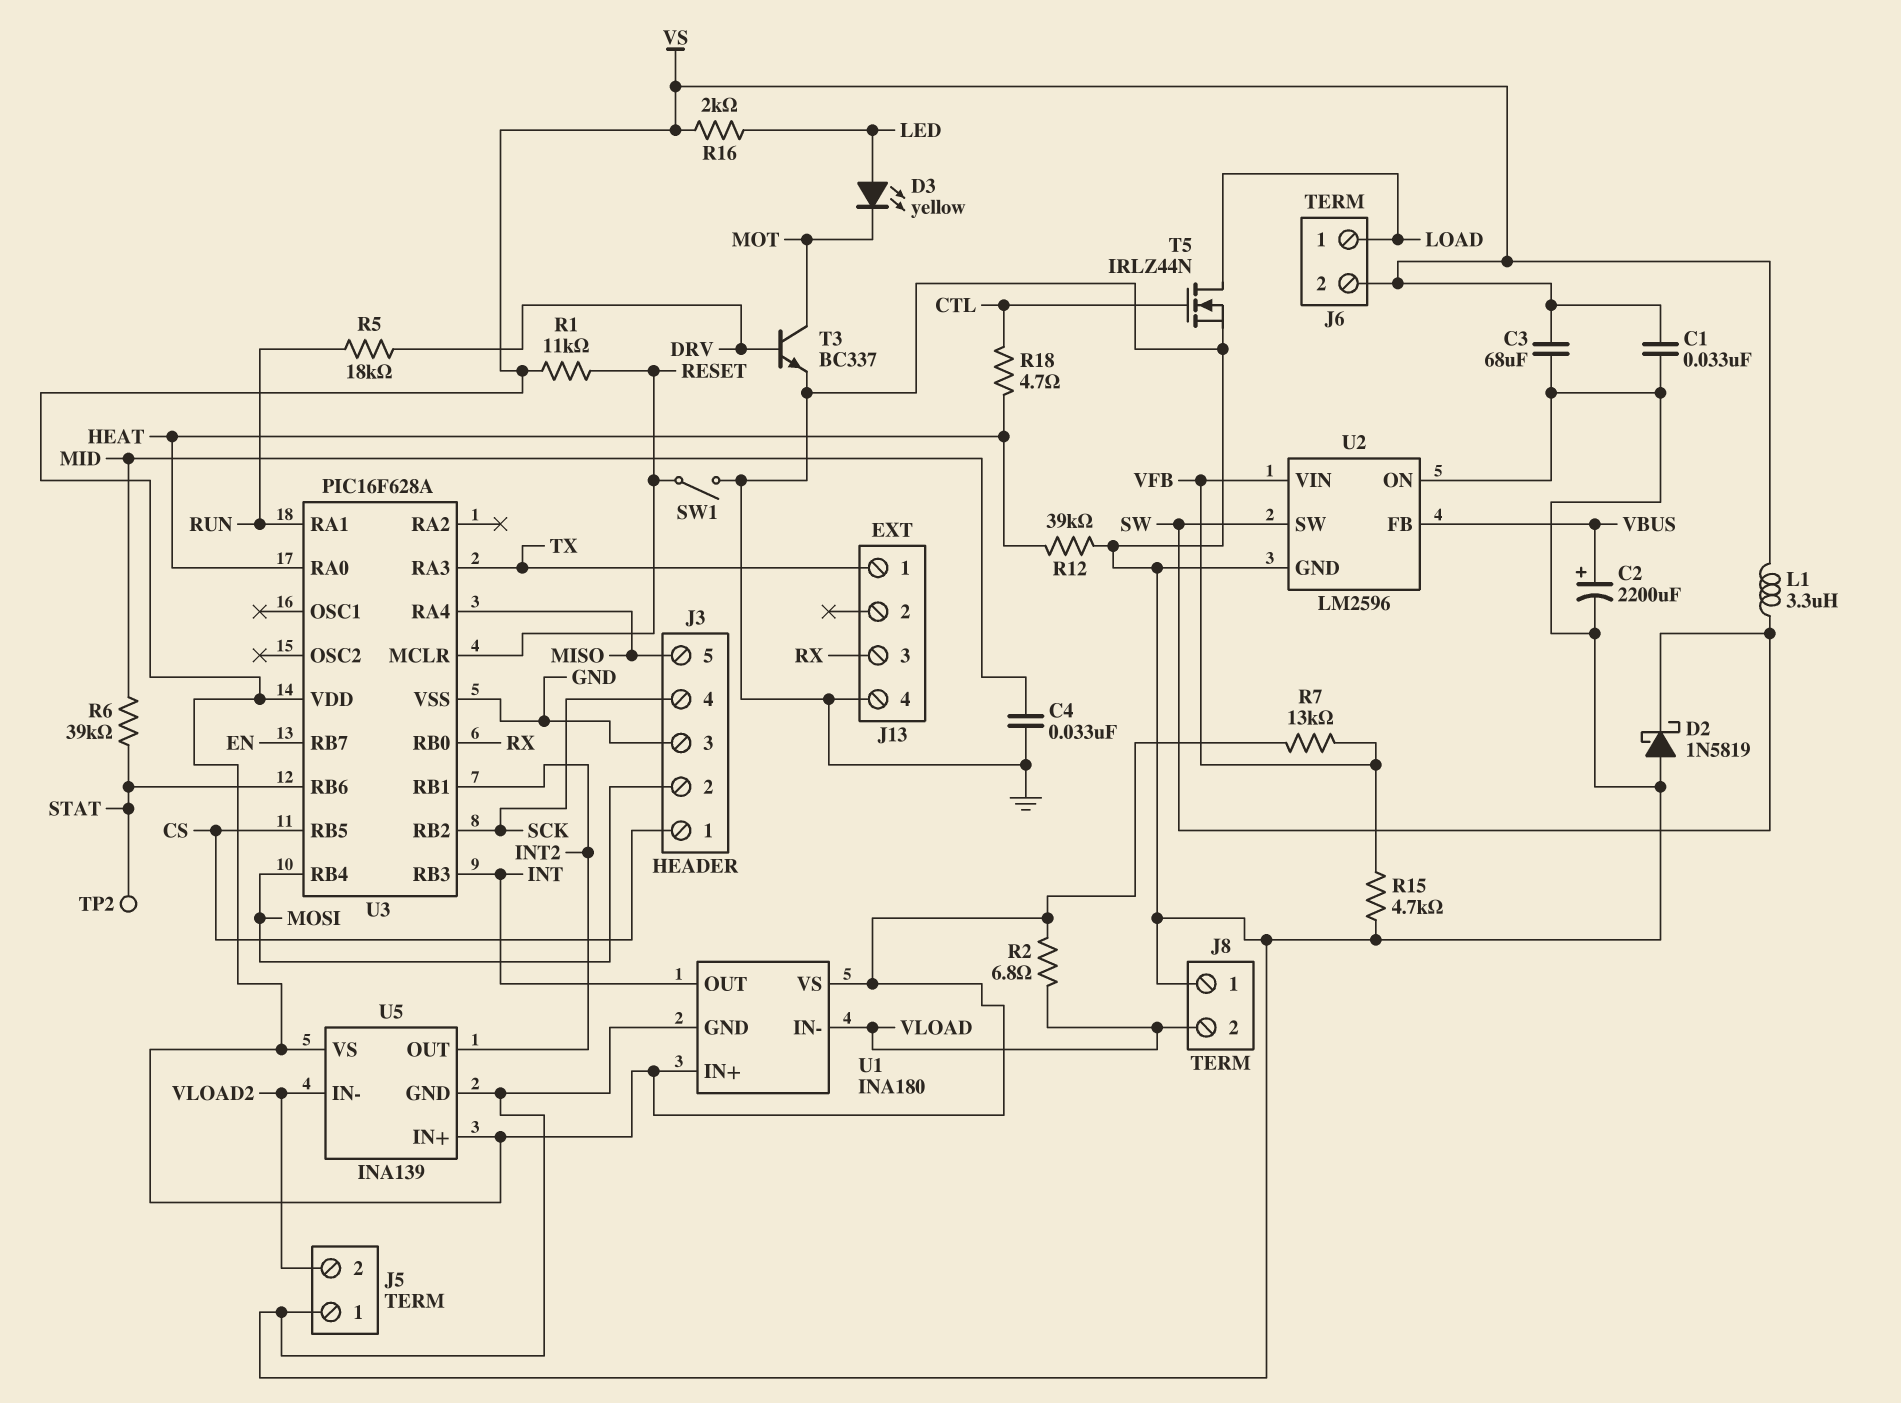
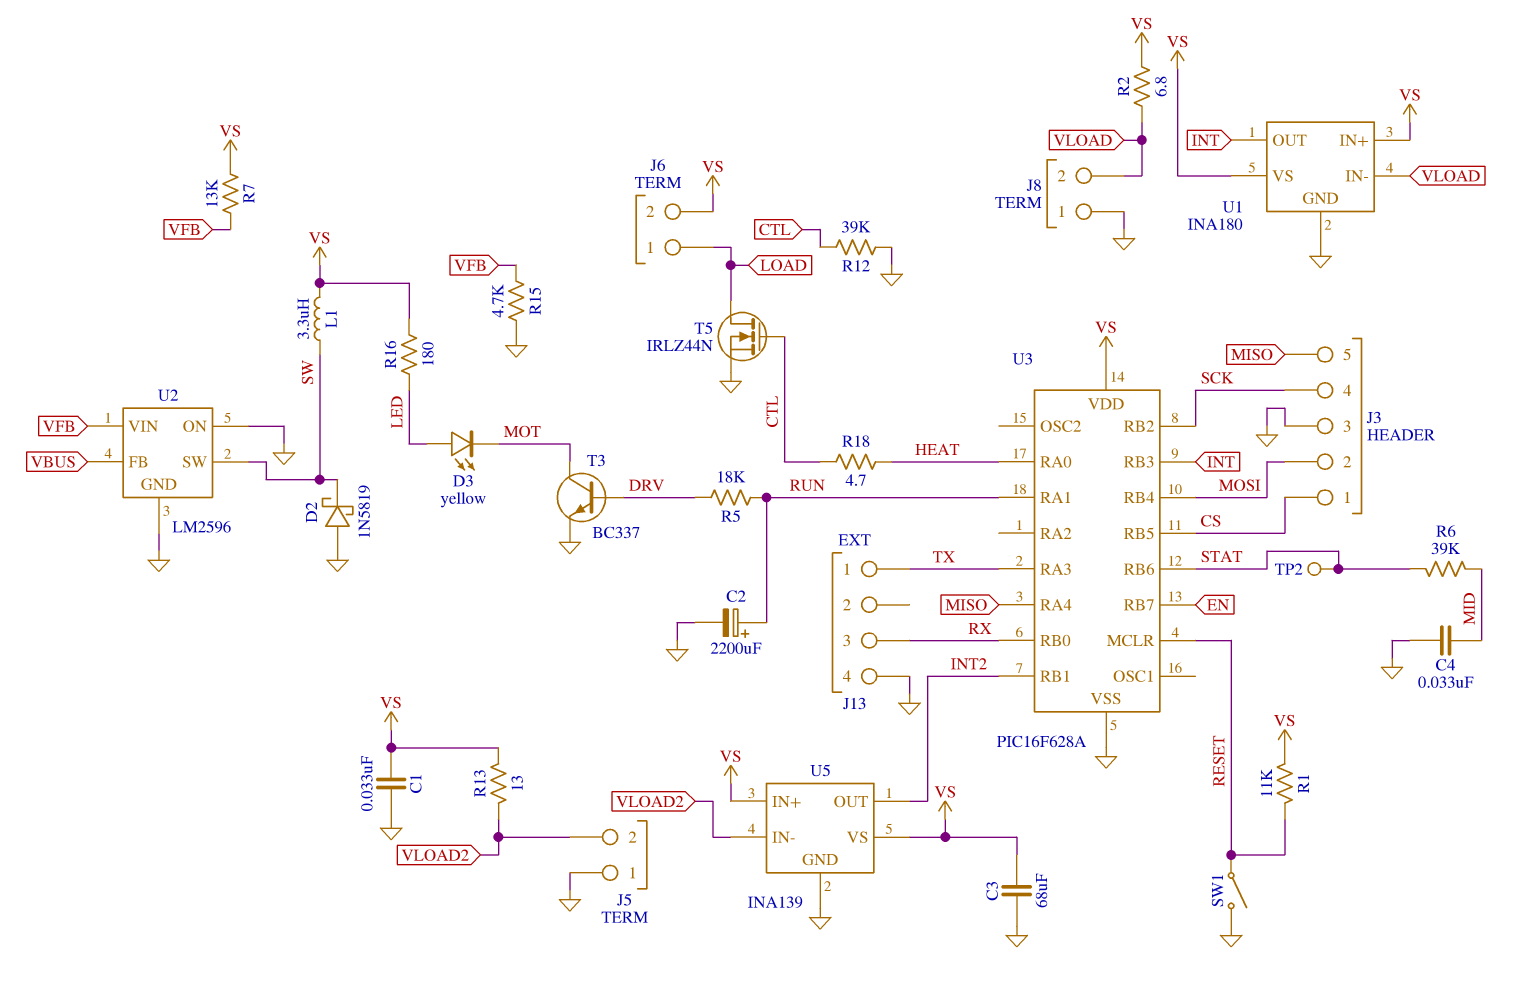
C2: 2200uF (plus VBUS, minus GND) -> 2200uF (plus RUN, minus GND)
R12: 39k (GND, HEAT) -> 39k (CTL, GND)
R13: none -> 13 (VLOAD2, VS)
R16: 2k (LED, VS) -> 180 (LED, VS)

